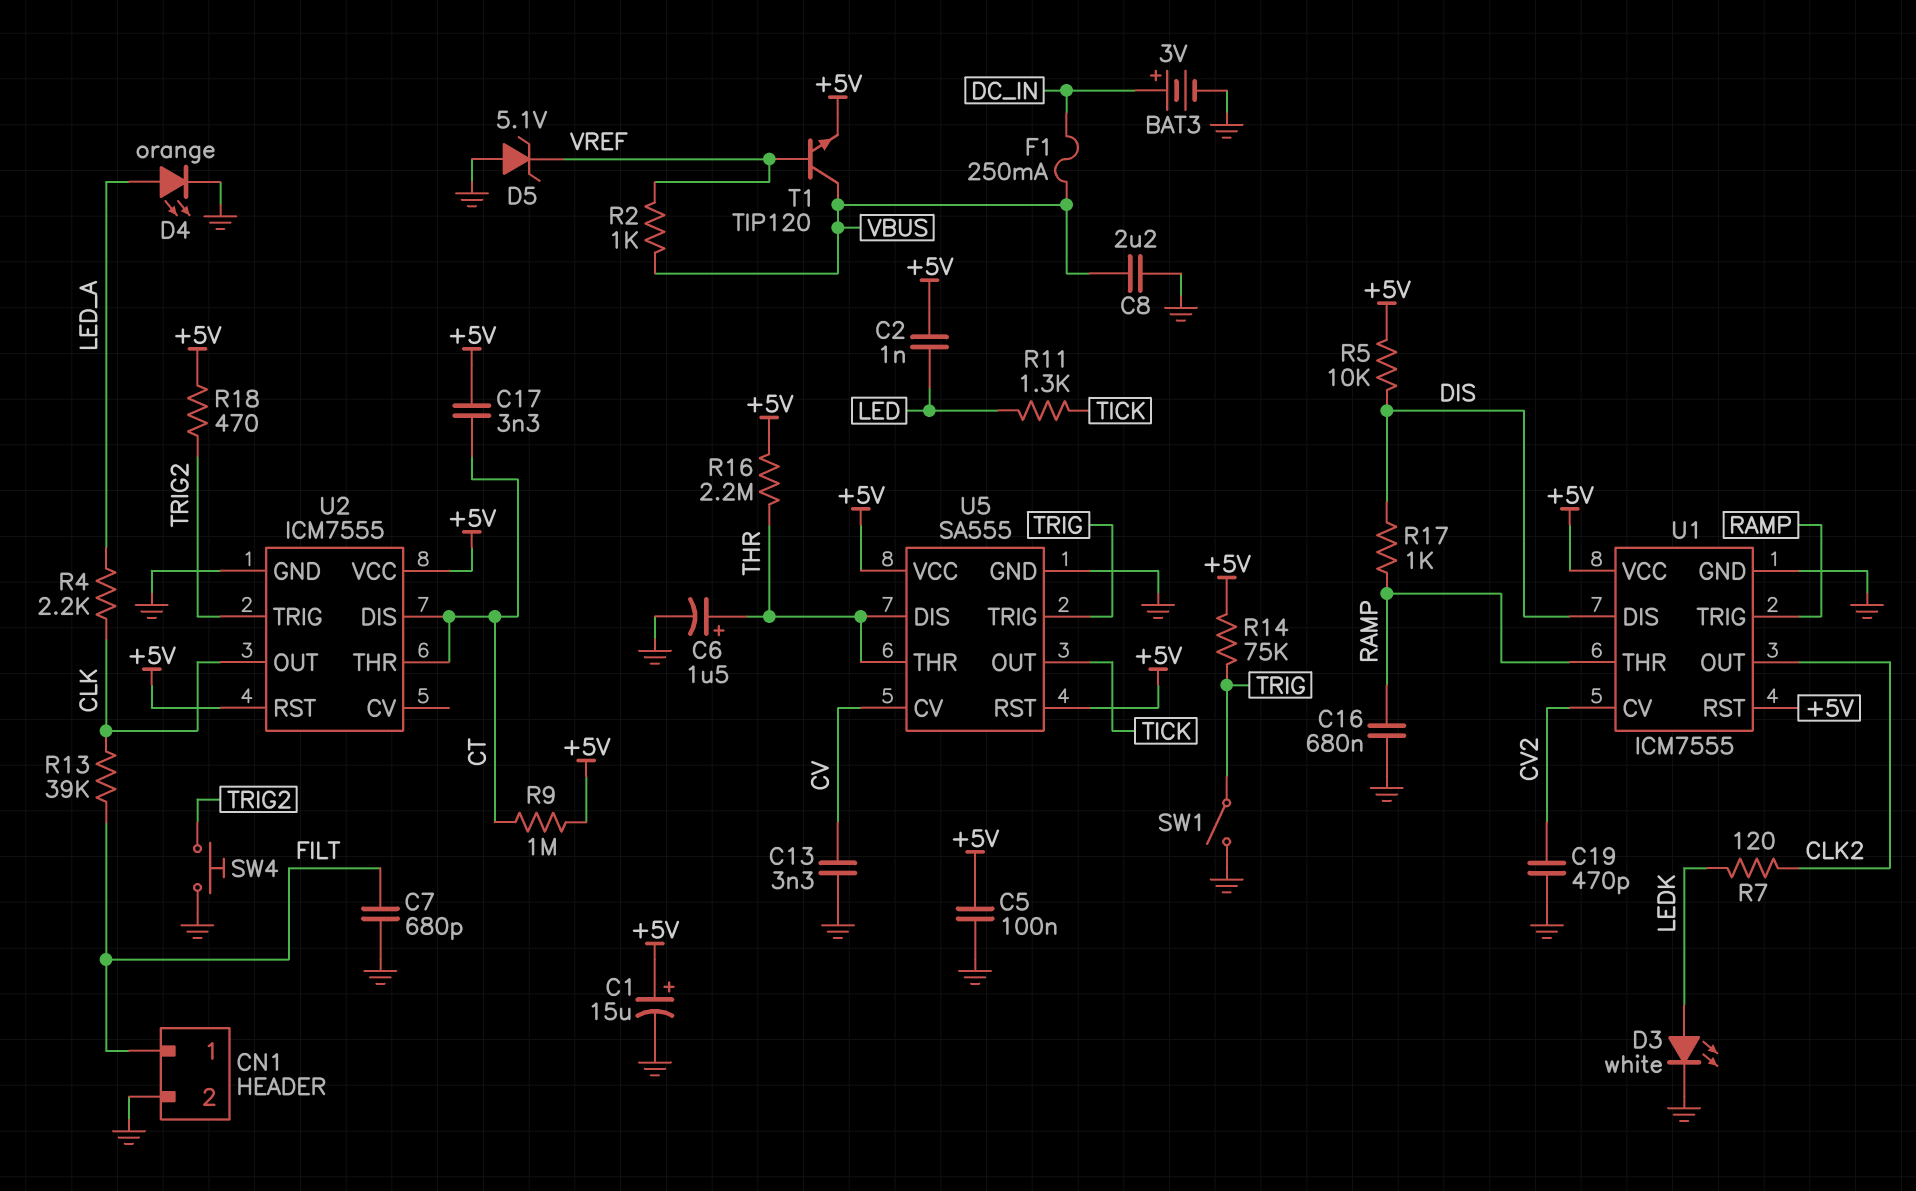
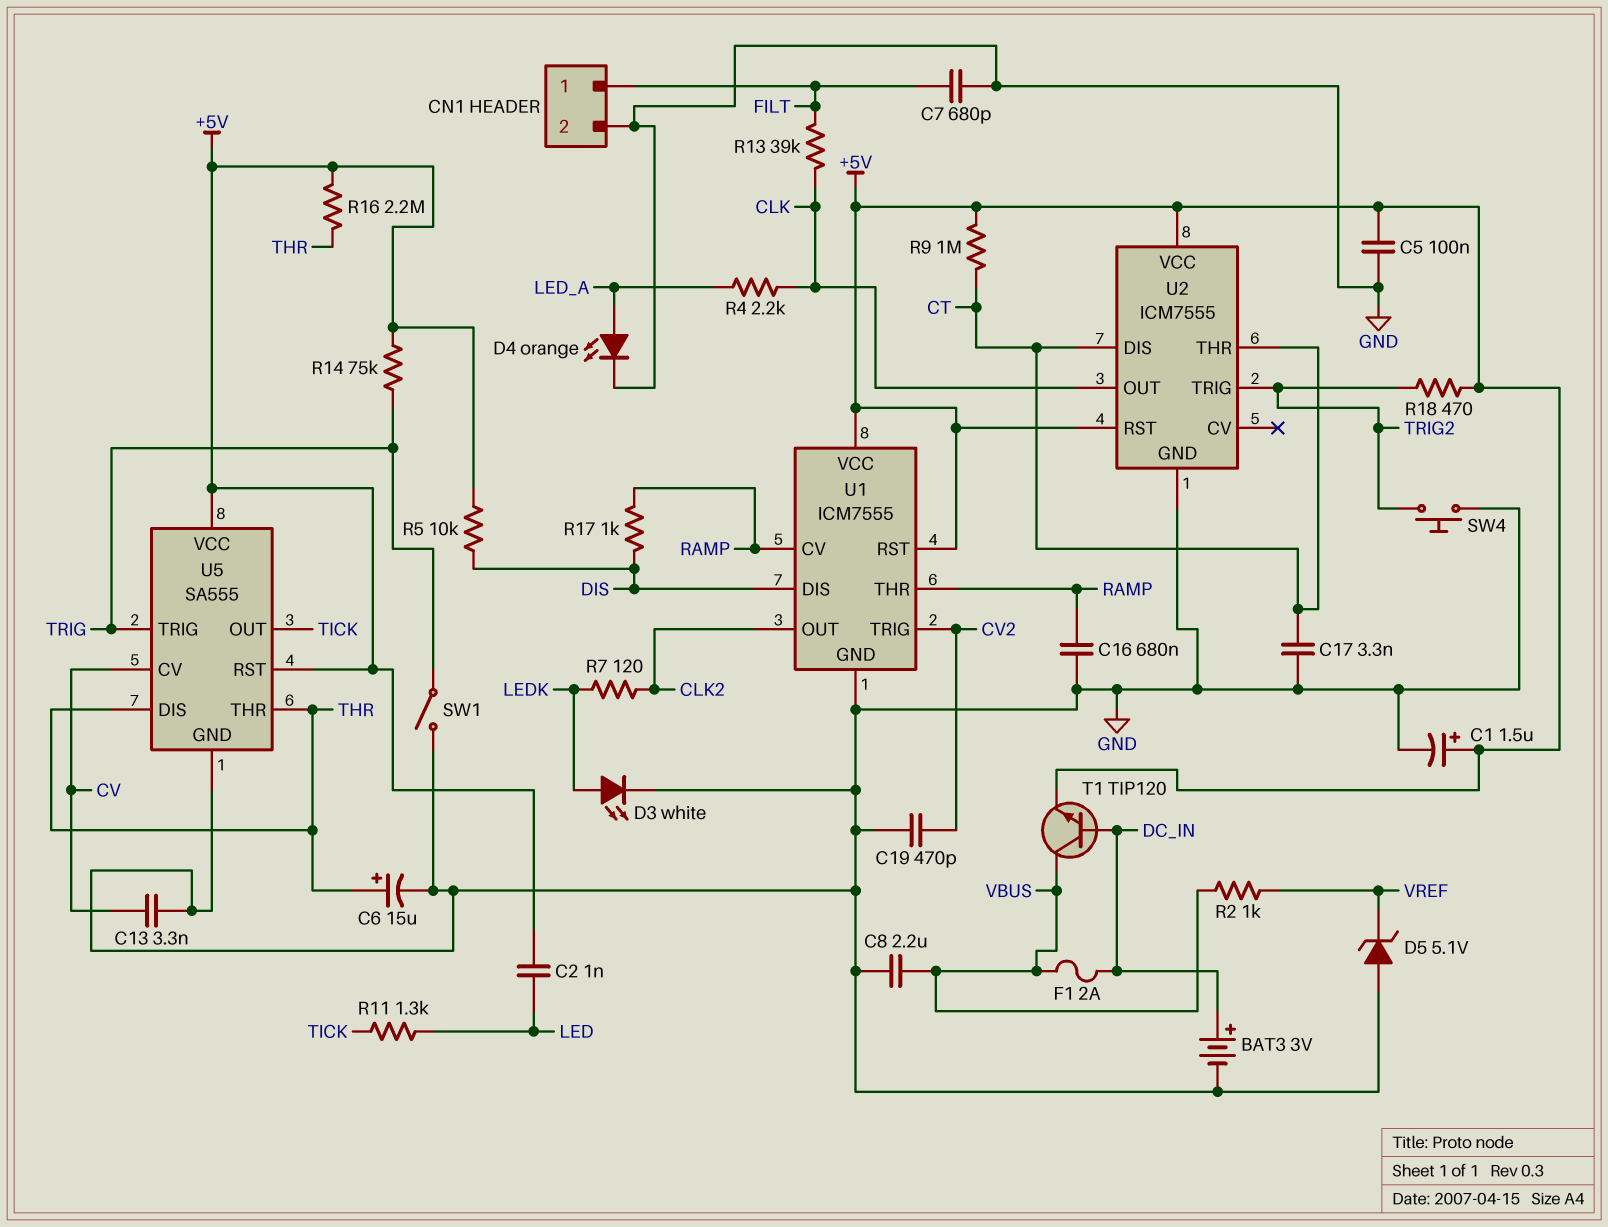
C1: 15uF (plus +5V, minus GND) -> 1.5uF (plus +5V, minus GND)
C6: 1.5uF (plus THR, minus GND) -> 15uF (plus THR, minus GND)
C17: 3.3nF (+5V, CT) -> 3.3nF (CT, GND)
F1: 250mA (DC_IN, VBUS) -> 2A (DC_IN, VBUS)
T1: NPN TIP120 (B VREF, C VBUS, E +5V) -> NPN TIP120 (B DC_IN, C VBUS, E +5V)
U1 pin CV: CV2 -> RAMP
U1 pin TRIG: RAMP -> CV2

